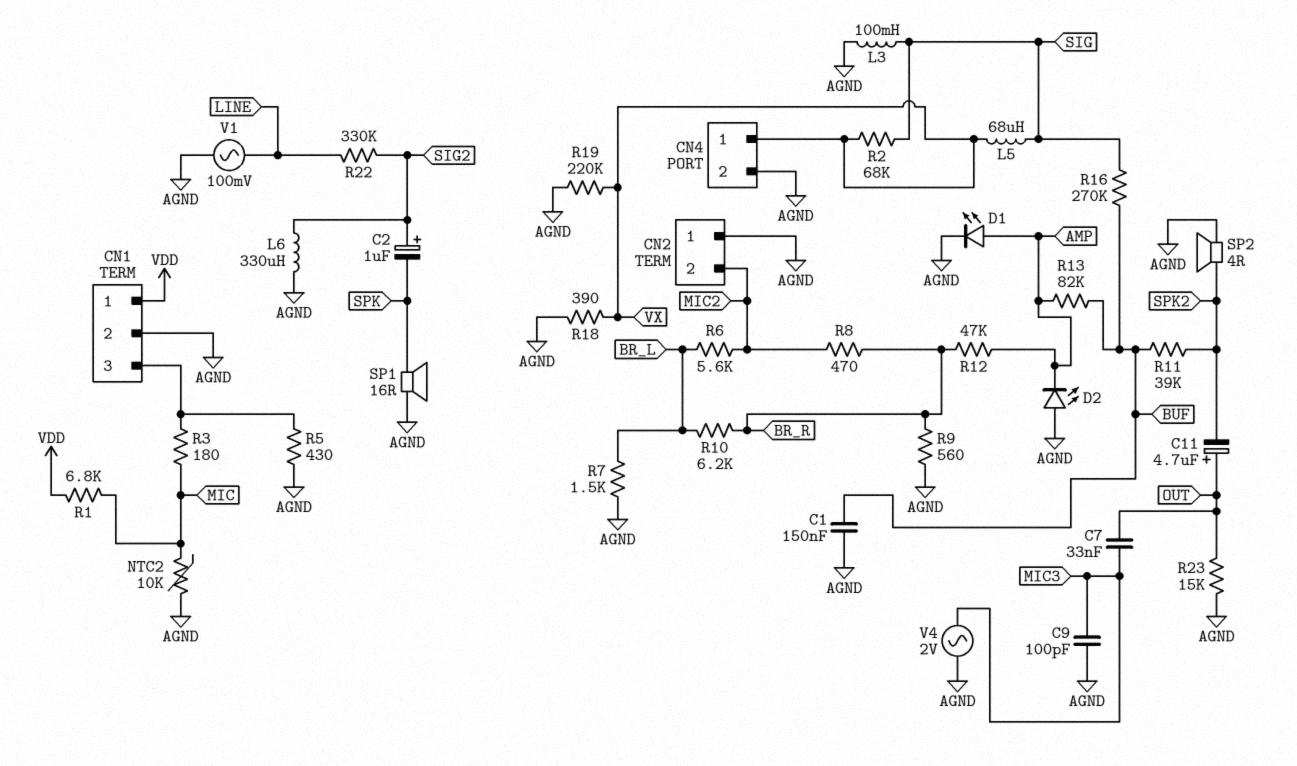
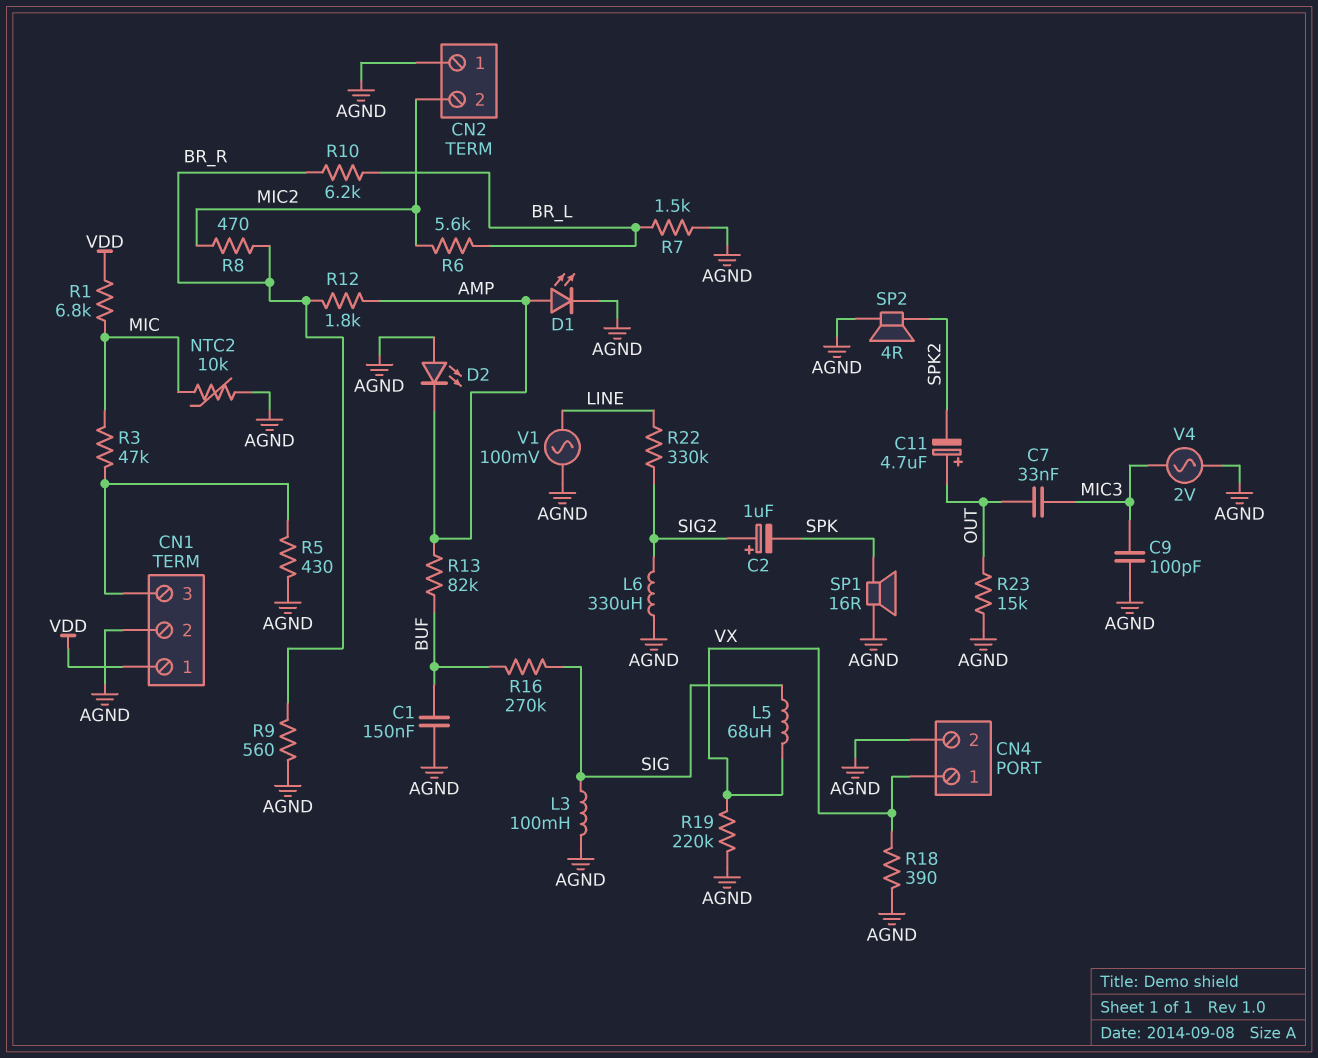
R2: 68k (SIG, VX) -> none
R3: 180 (CN1/3, MIC) -> 47k (CN1/3, MIC)
R11: 39k (BUF, SPK2) -> none
R12: 47k (AMP, BR_R) -> 1.8k (AMP, BR_R)

